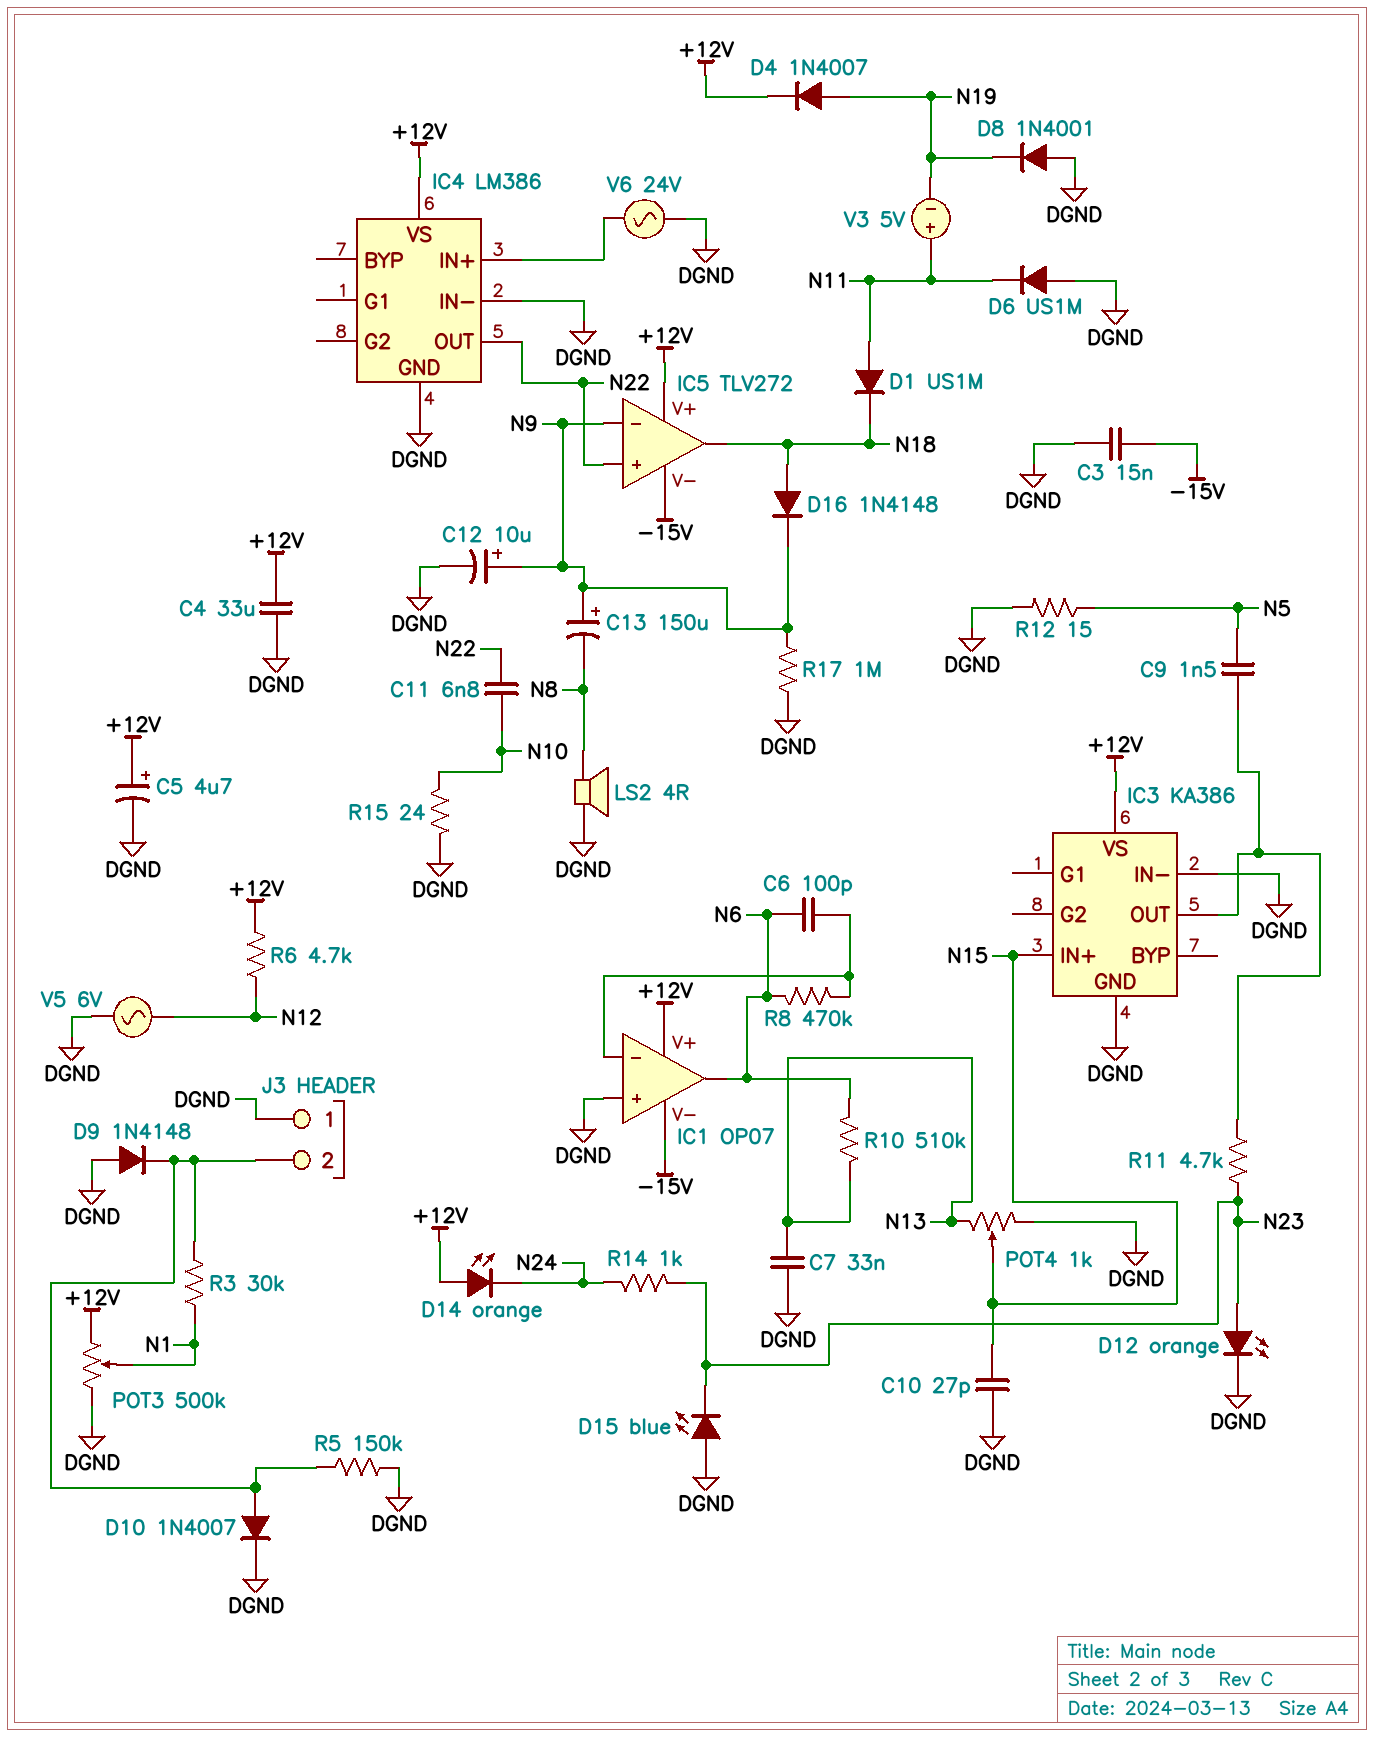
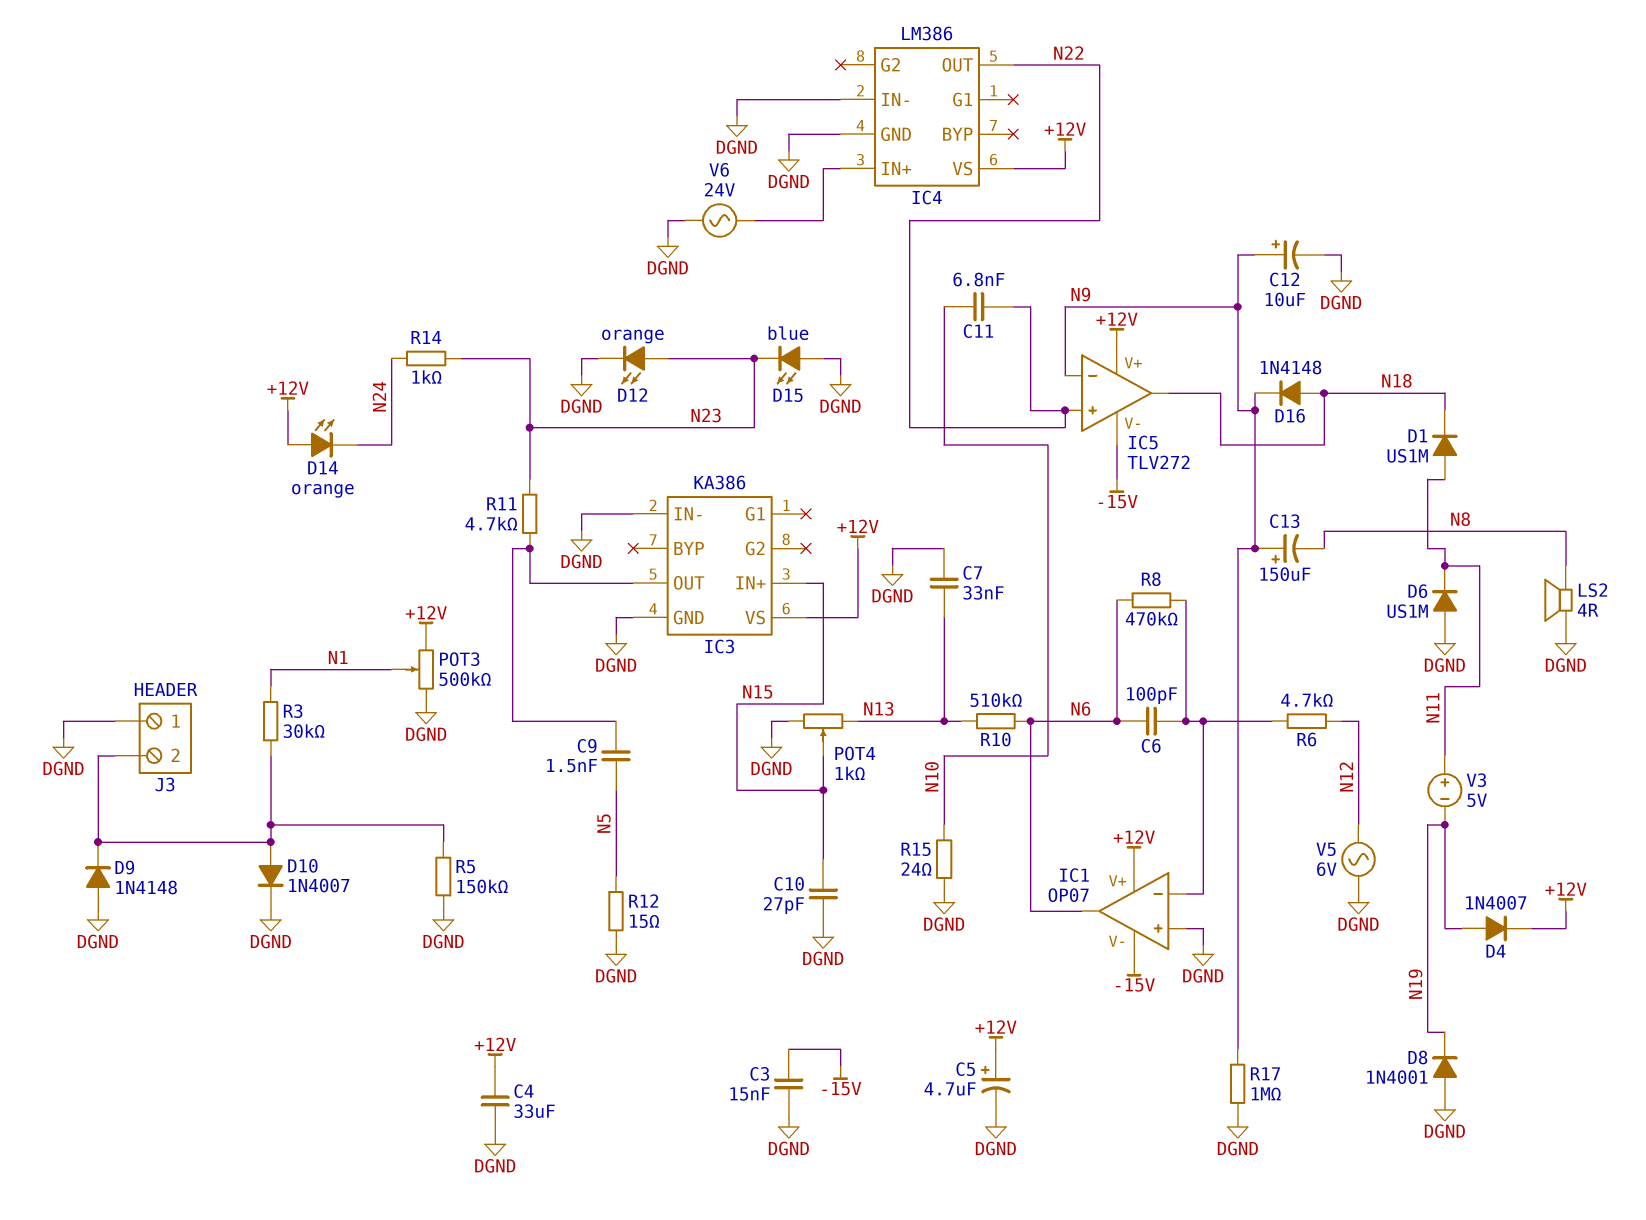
R6: 4.7k (+12V, N12) -> 4.7k (IC1/in-, N12)

